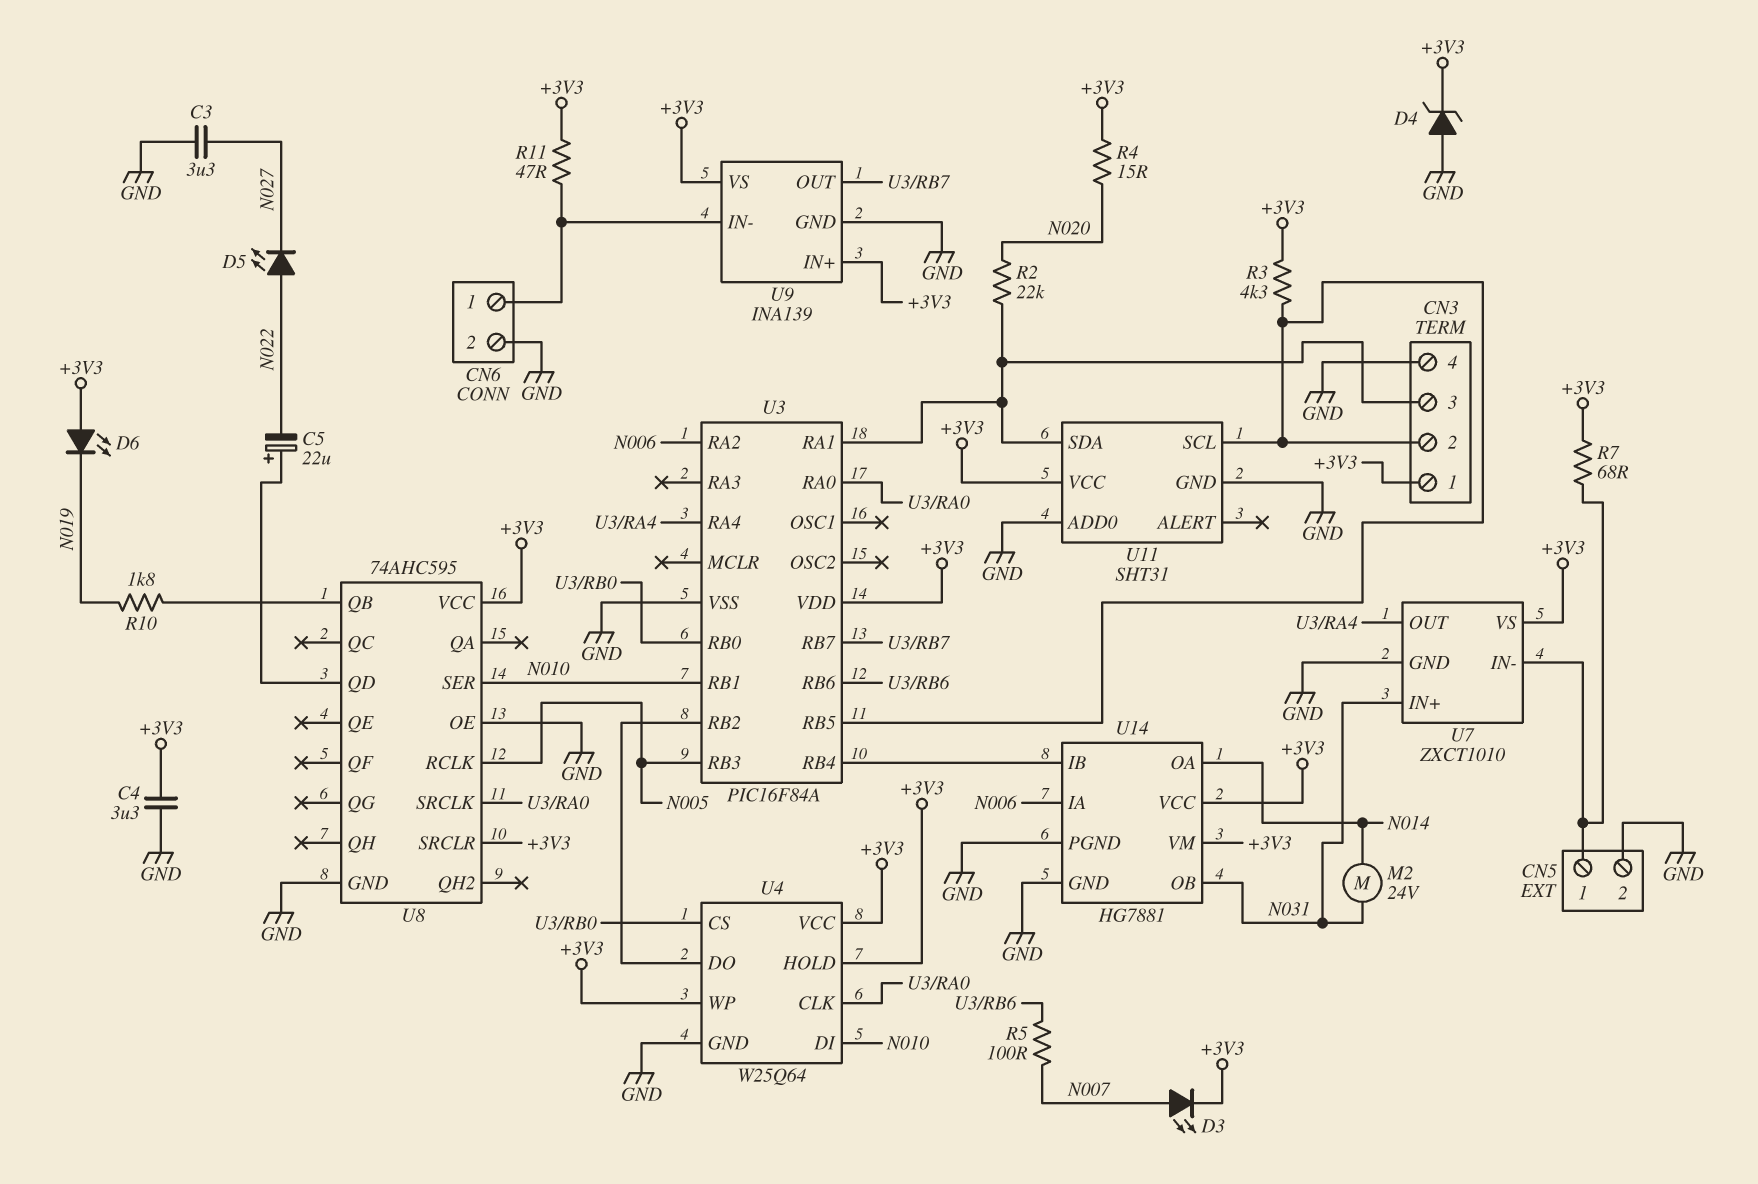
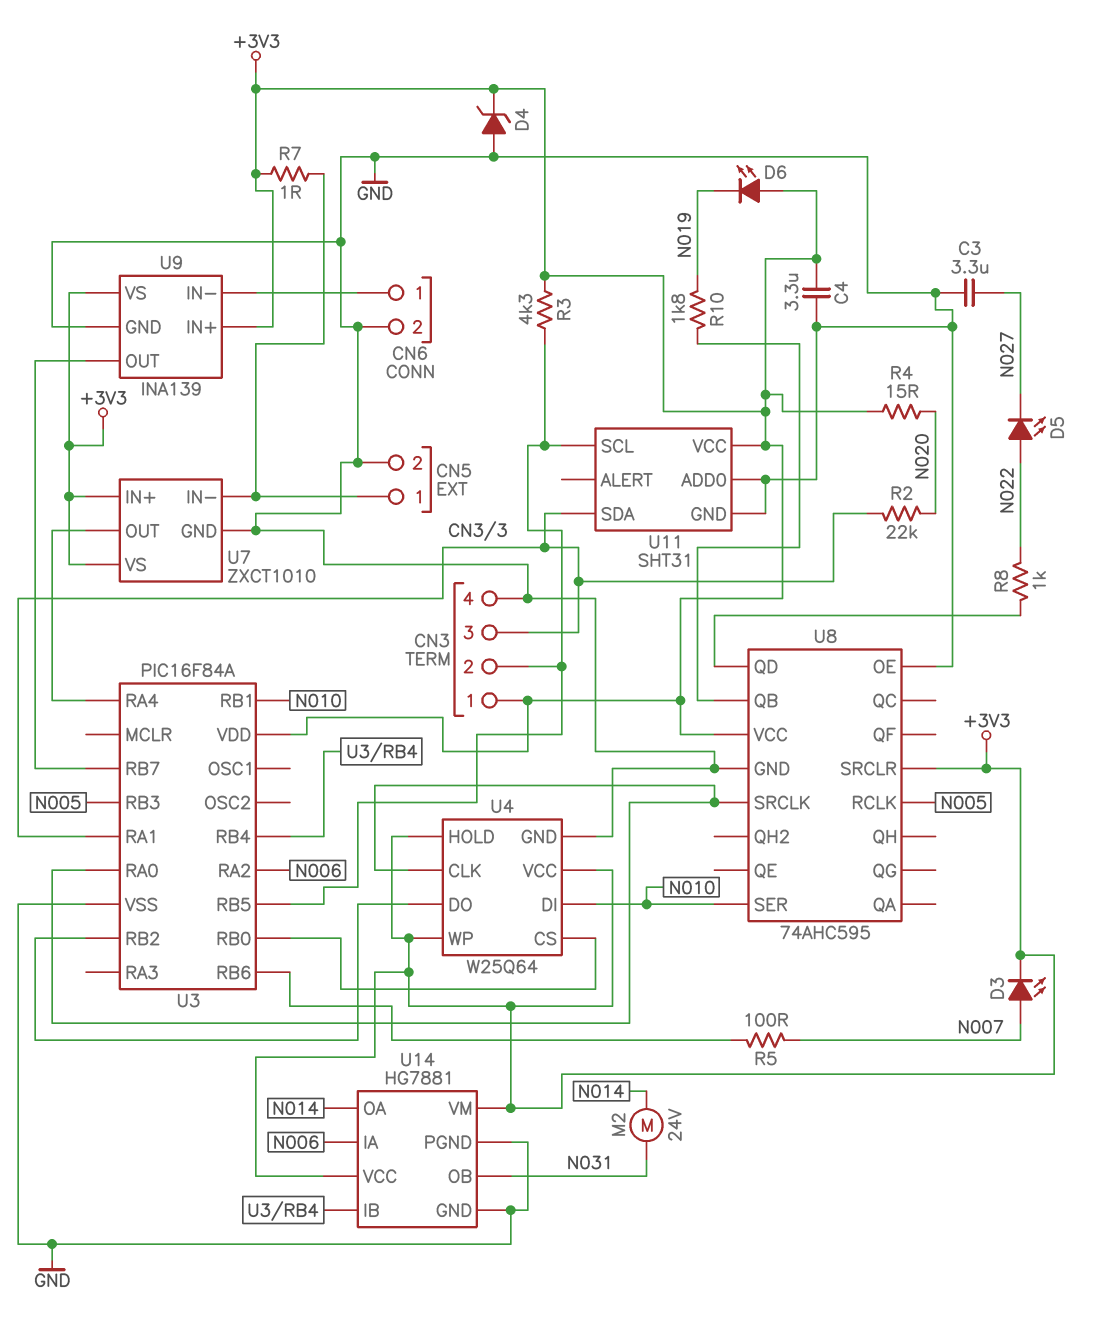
C5: 22uF (plus U8/QD, minus N022) -> none
R7: 68 (+3V3, CN5/1) -> 1 (+3V3, CN5/1)
R8: none -> 1k (N022, U8/QD)
R11: 47 (+3V3, CN6/1) -> none
U7 pin IN+: N031 -> +3V3

